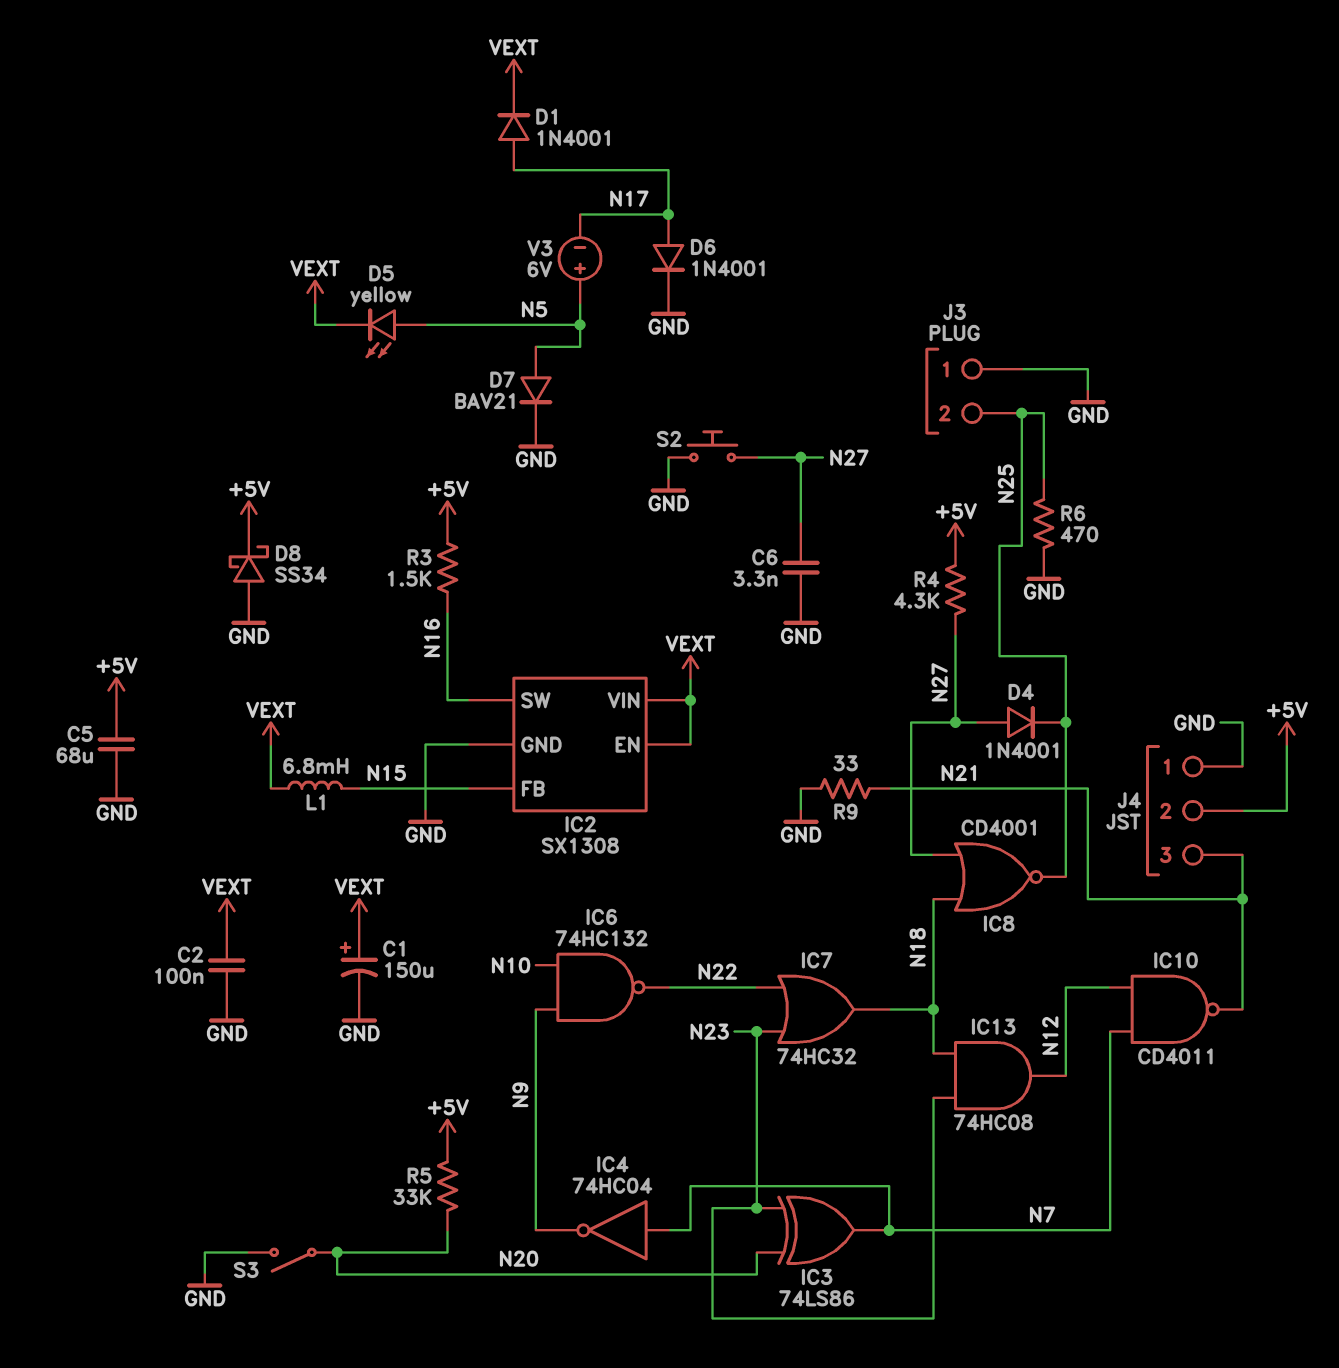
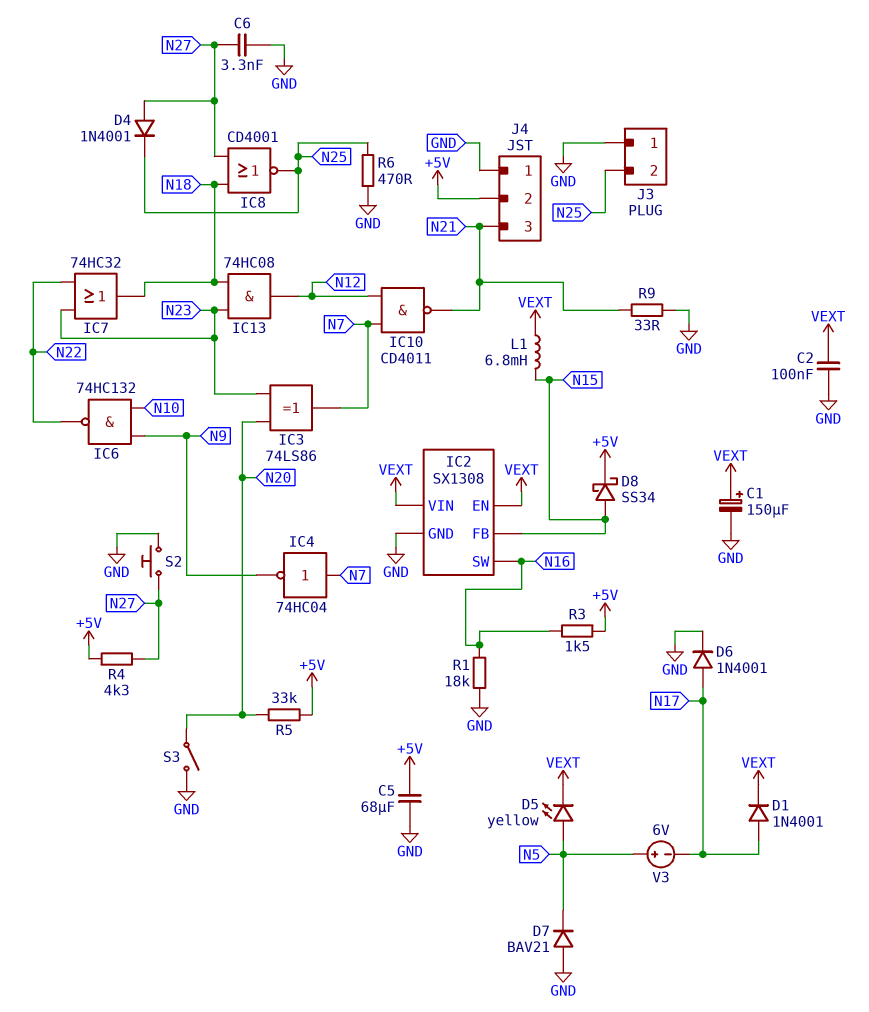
D7: diode BAV21 (A N5, K GND) -> diode BAV21 (A GND, K N5)
D8: schottky SS34 (A GND, K +5V) -> schottky SS34 (A N15, K +5V)
R1: none -> 18k (GND, N16)

